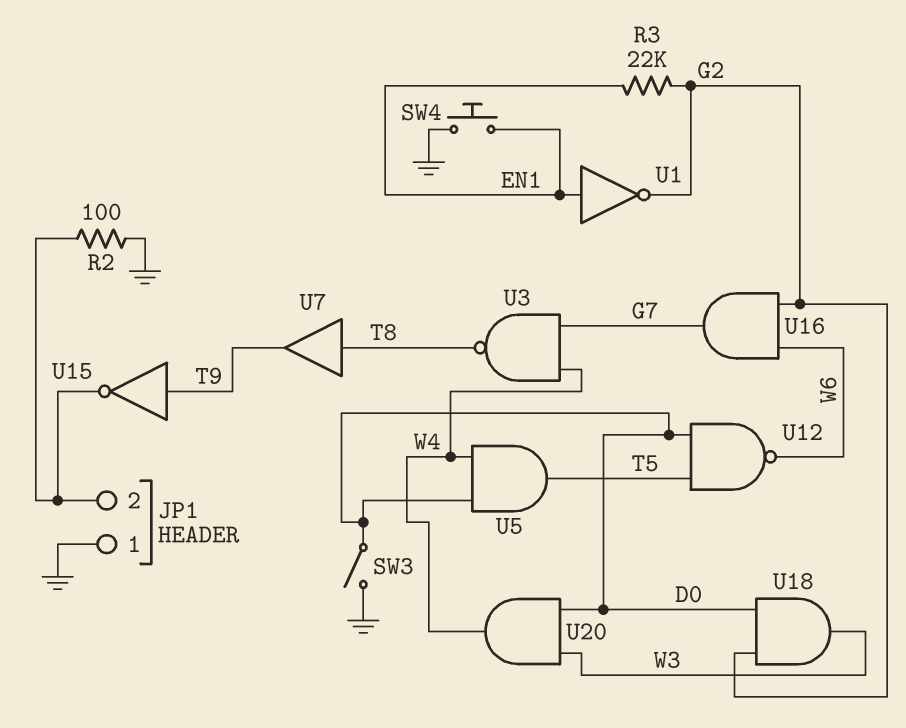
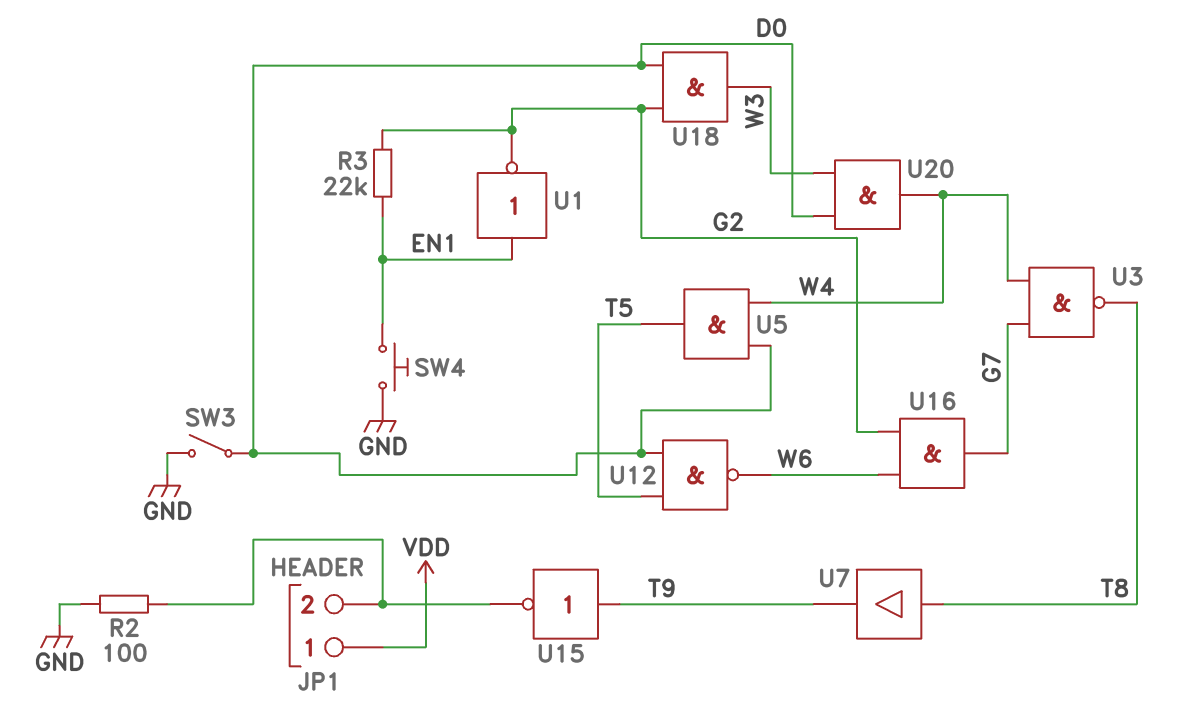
JP1 pin 1: GND -> VDD

